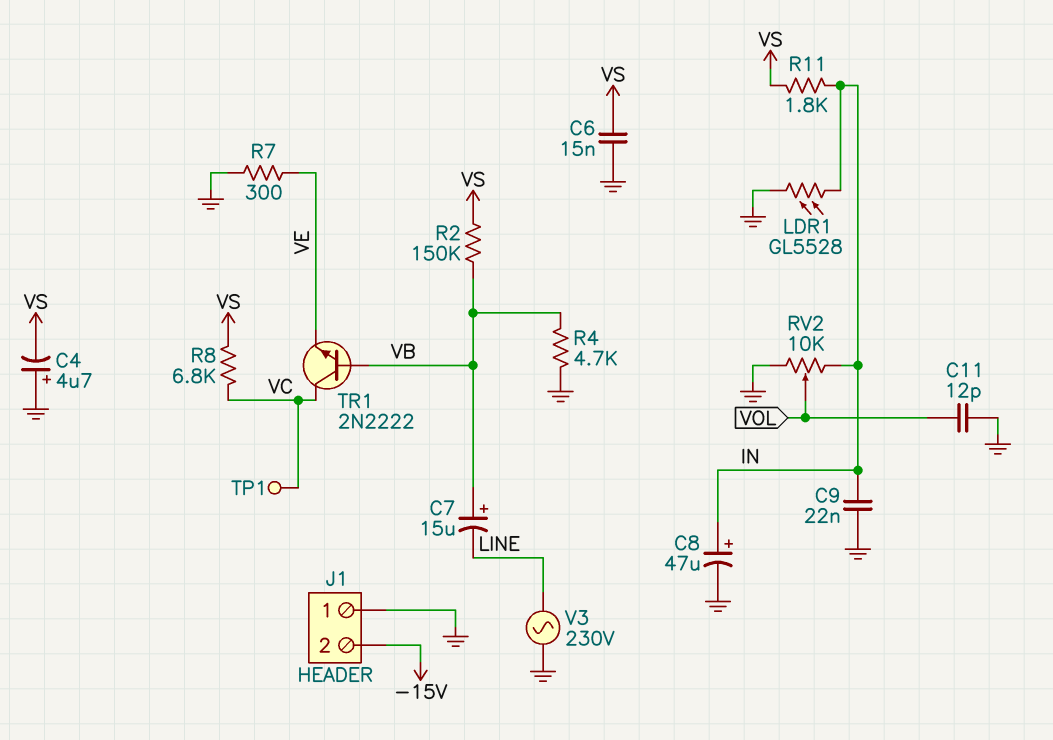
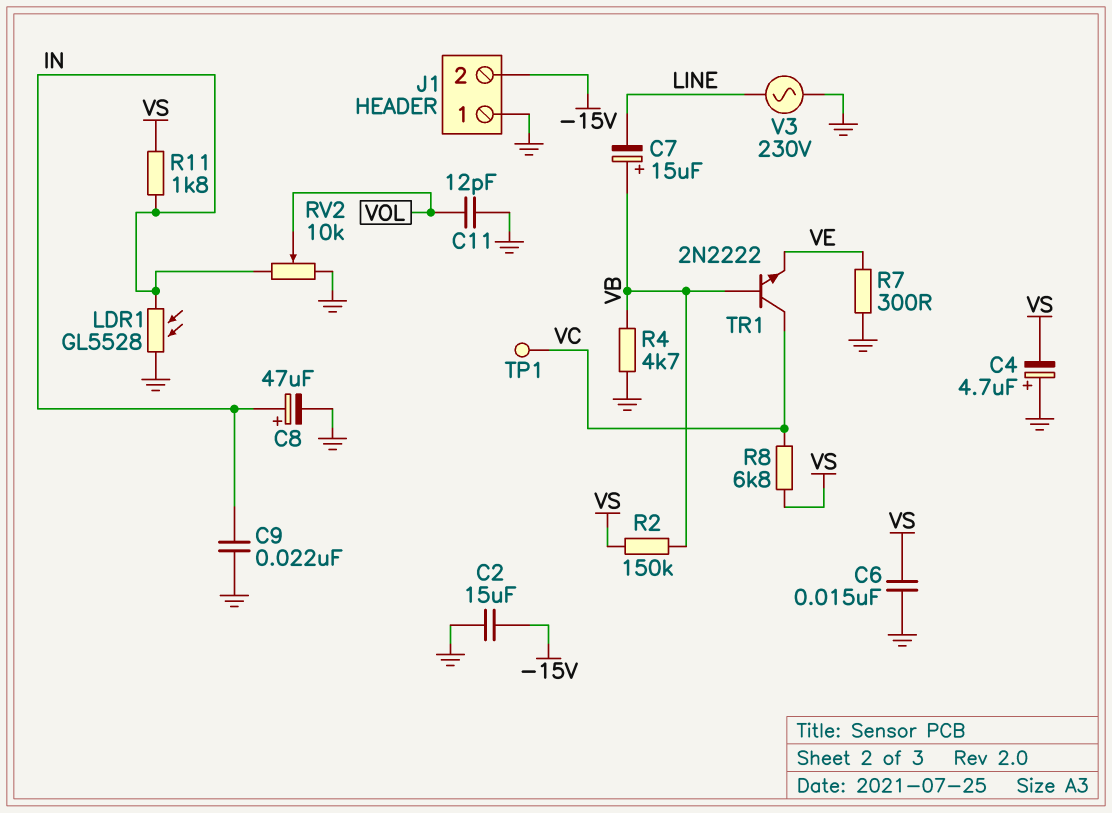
C2: none -> 15uF (-15V, GND)

